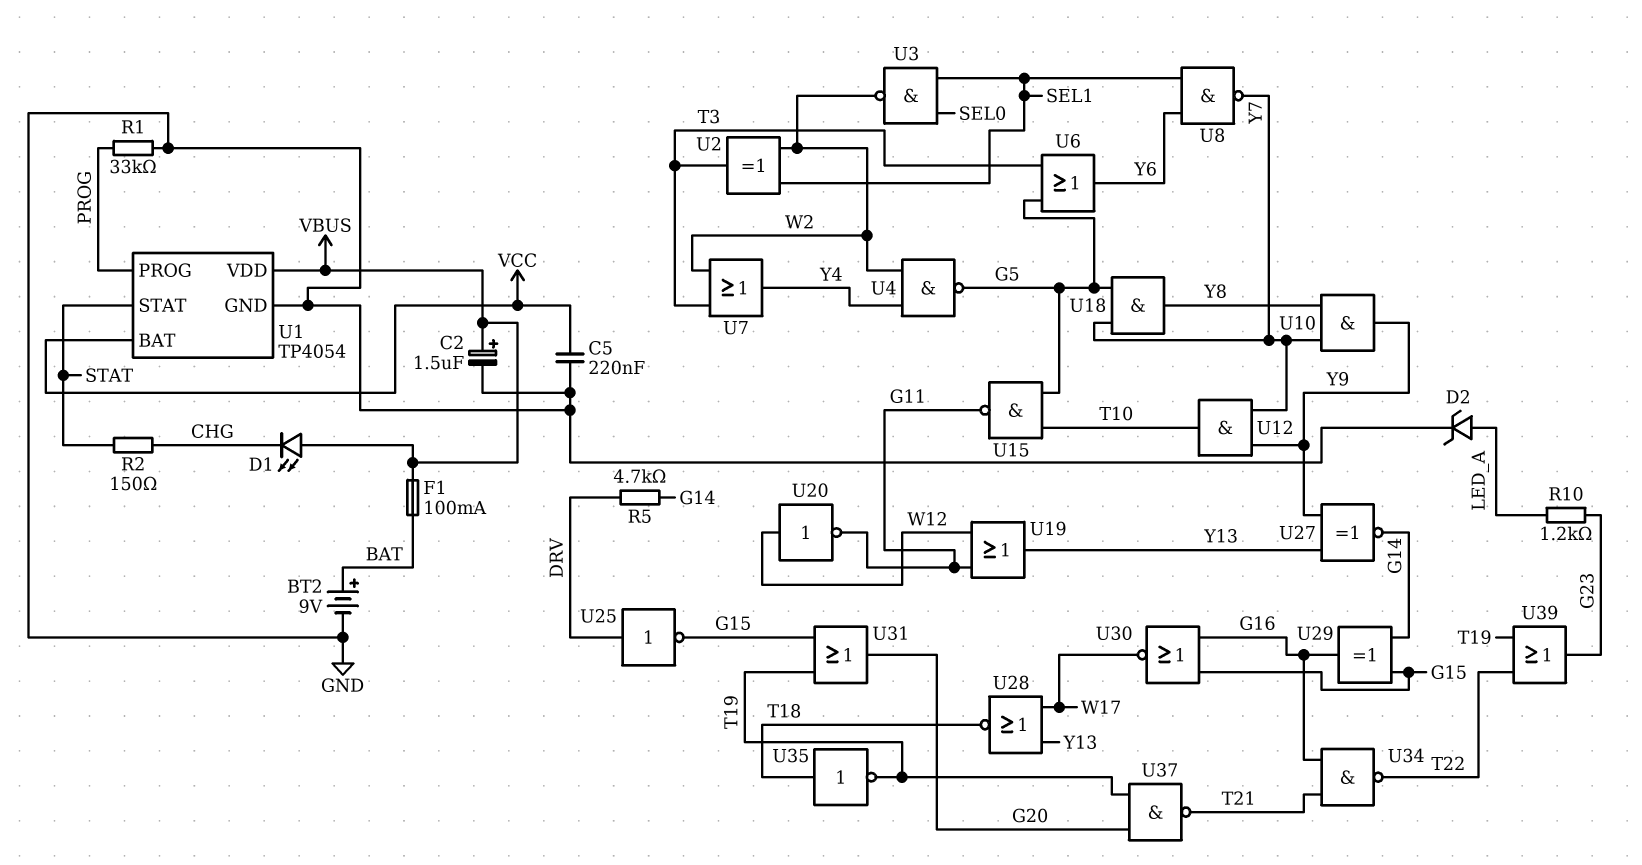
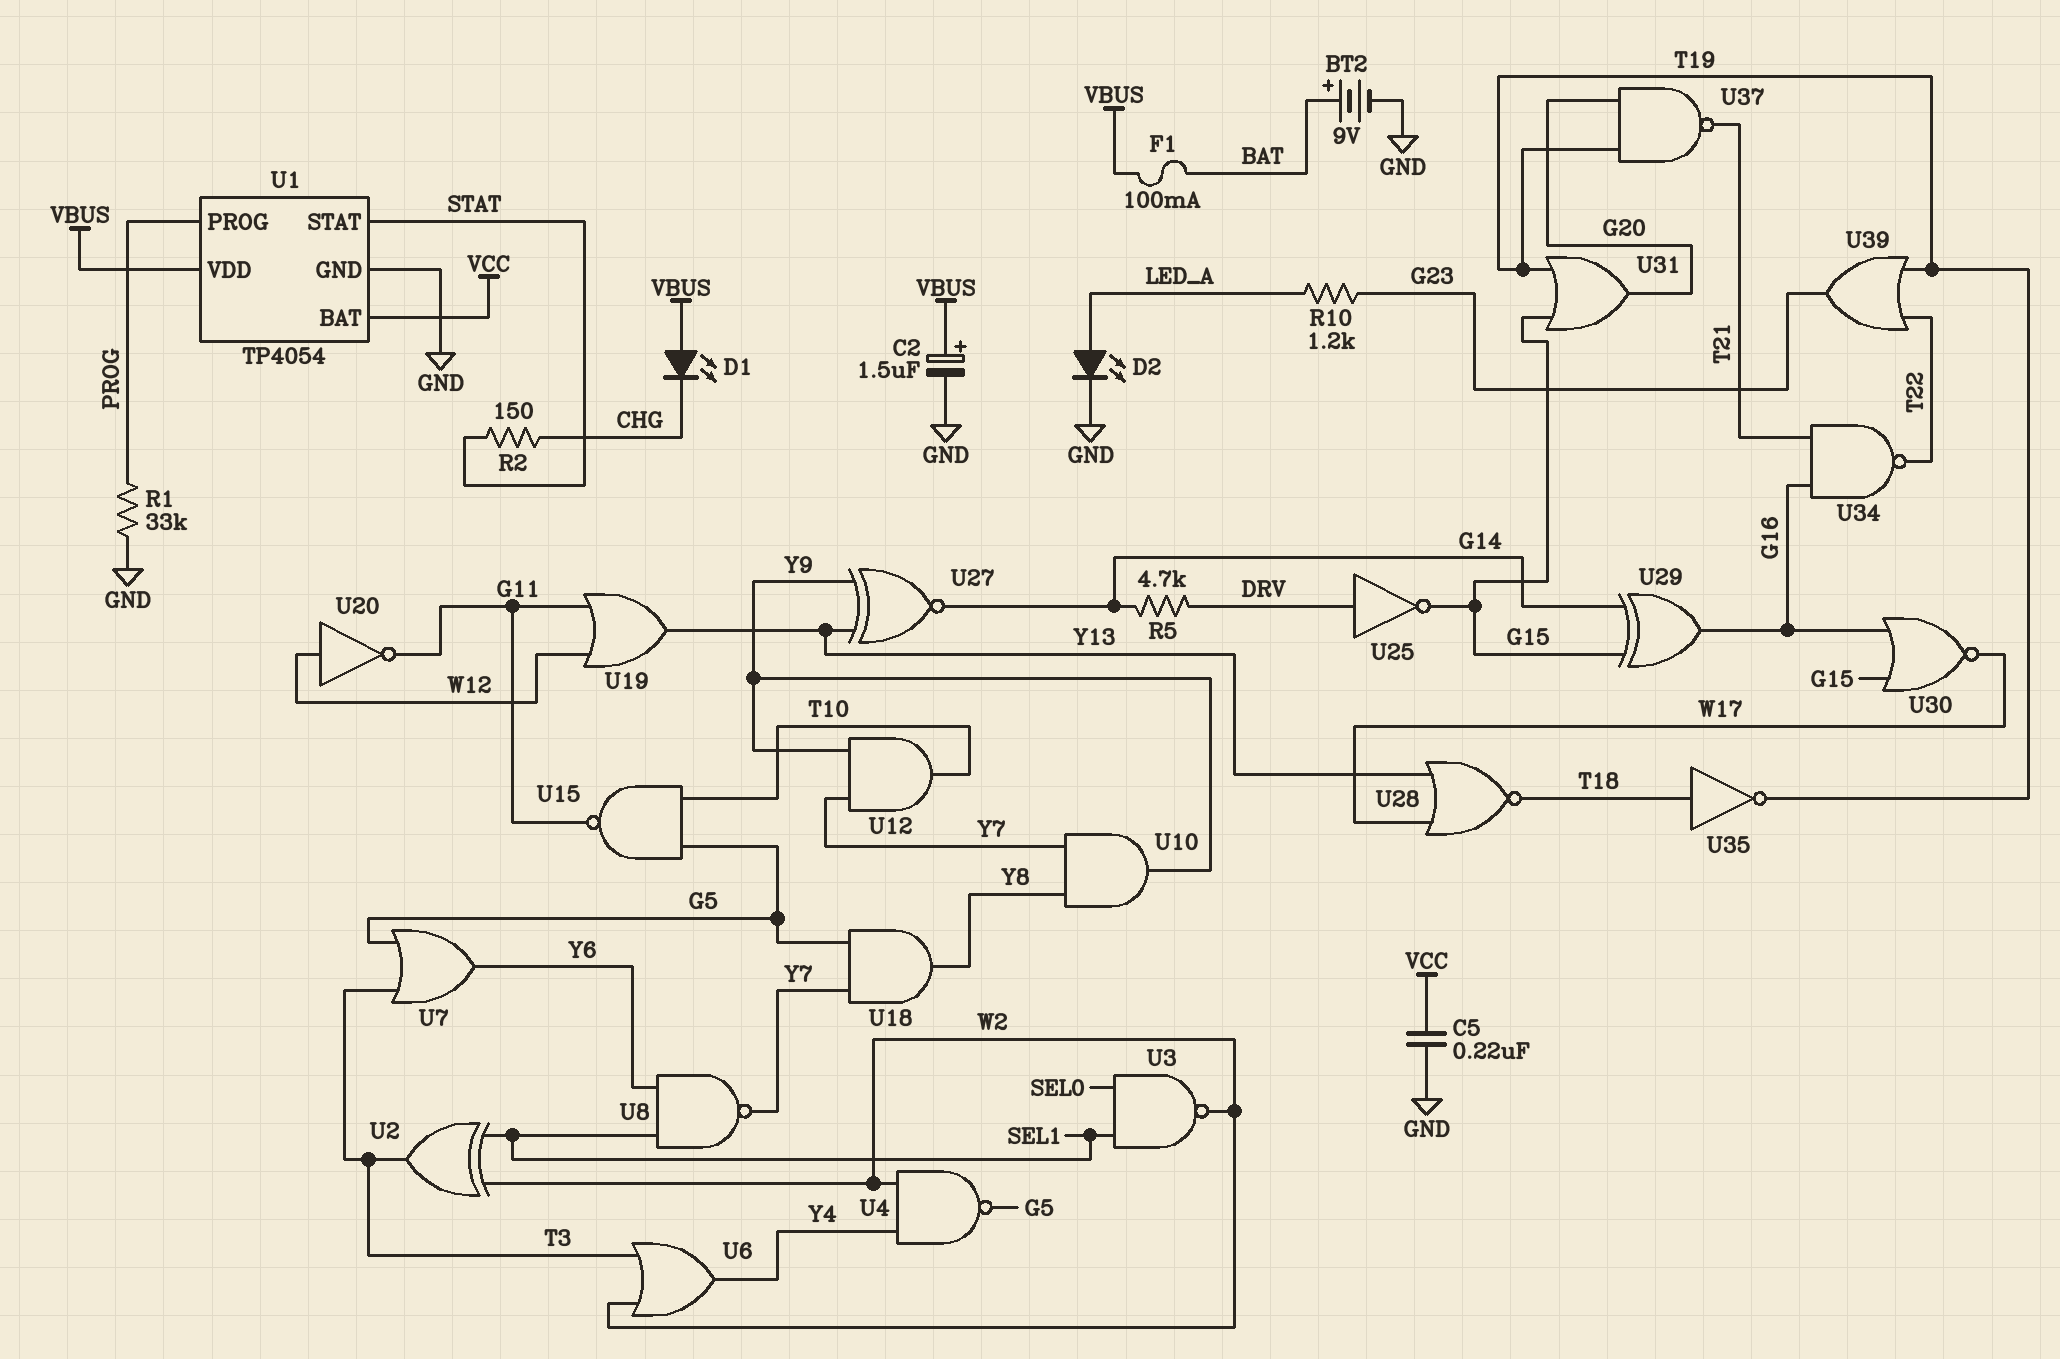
D2: zener (A LED_A, K GND) -> LED (A LED_A, K GND)
U6: OR (in G5, in T3, out Y6) -> OR (in T3, in W2, out Y4)
U7: OR (in T3, in W2, out Y4) -> OR (in G5, in T3, out Y6)

